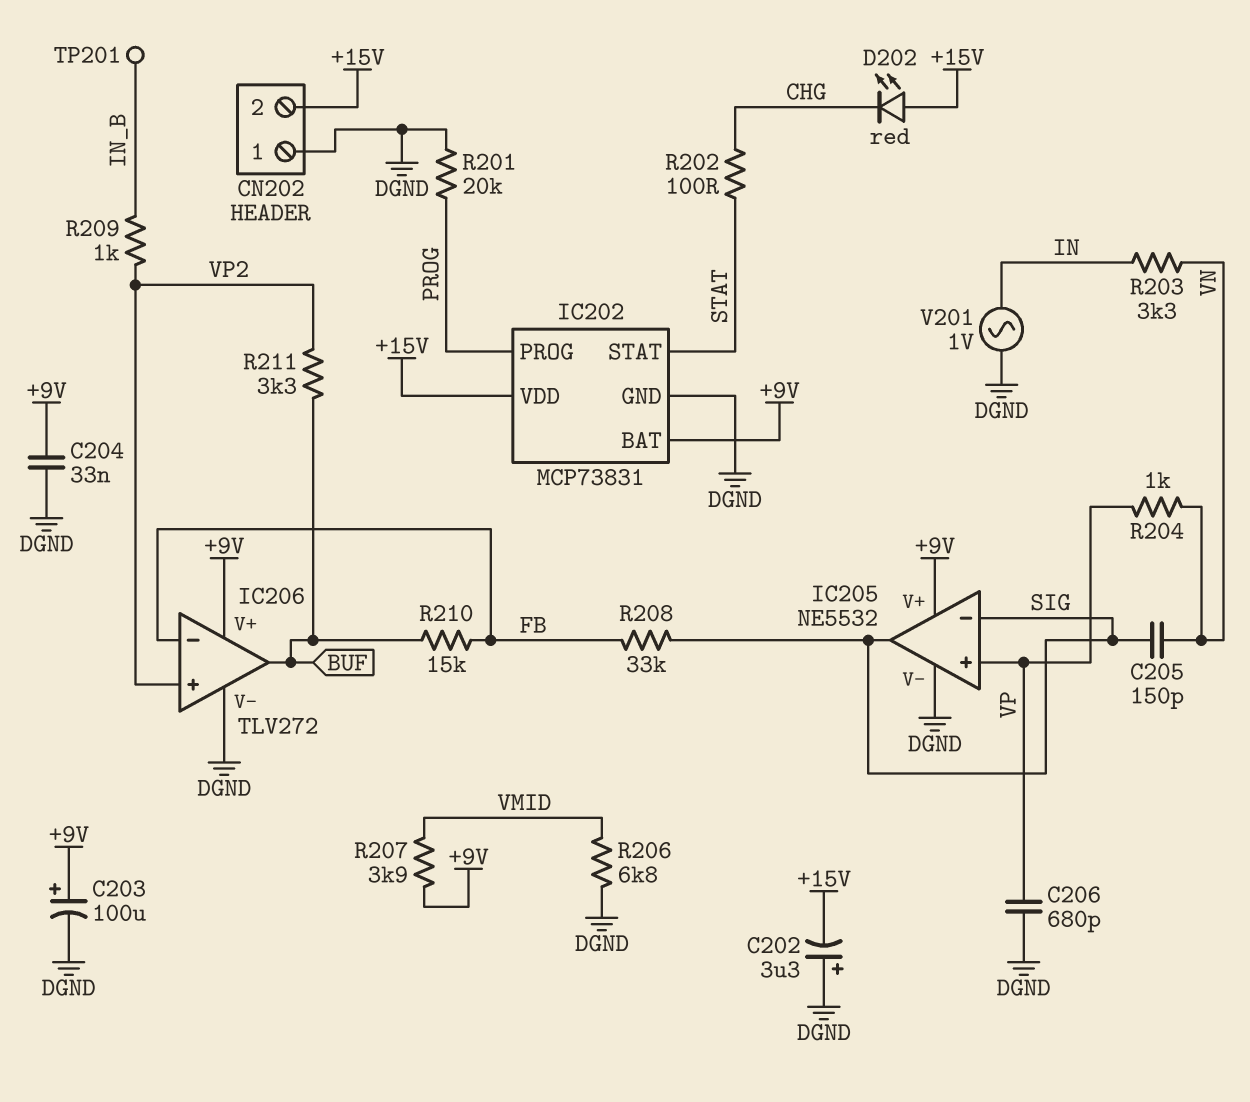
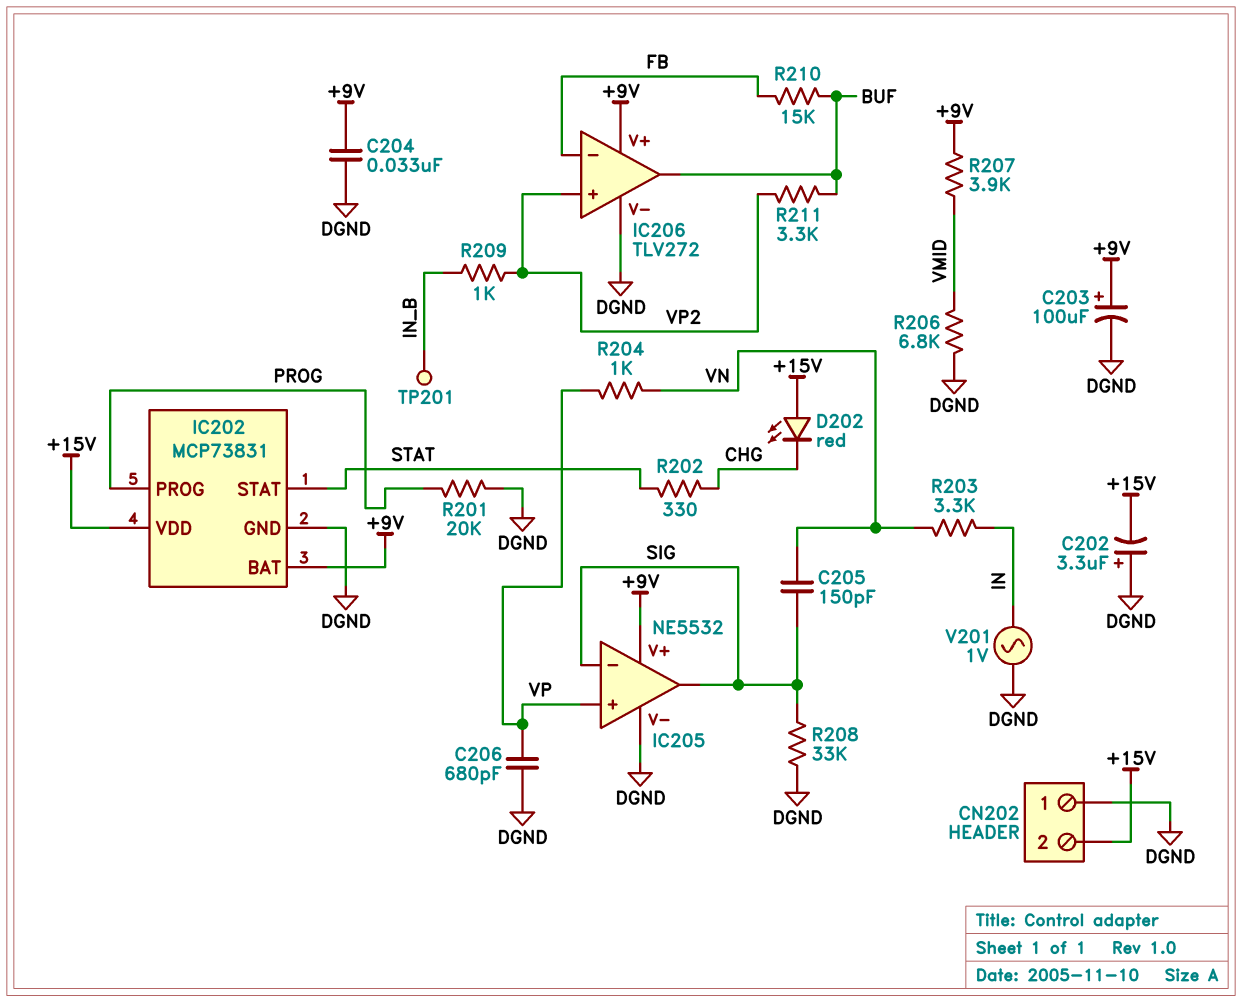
R202: 100 (CHG, STAT) -> 330 (CHG, STAT)
R208: 33k (FB, SIG) -> 33k (DGND, SIG)

